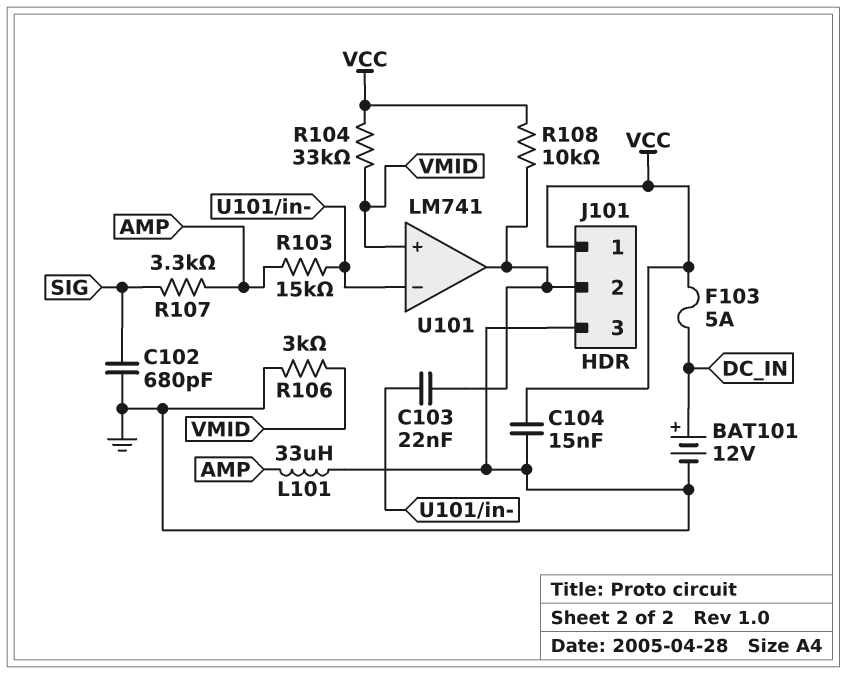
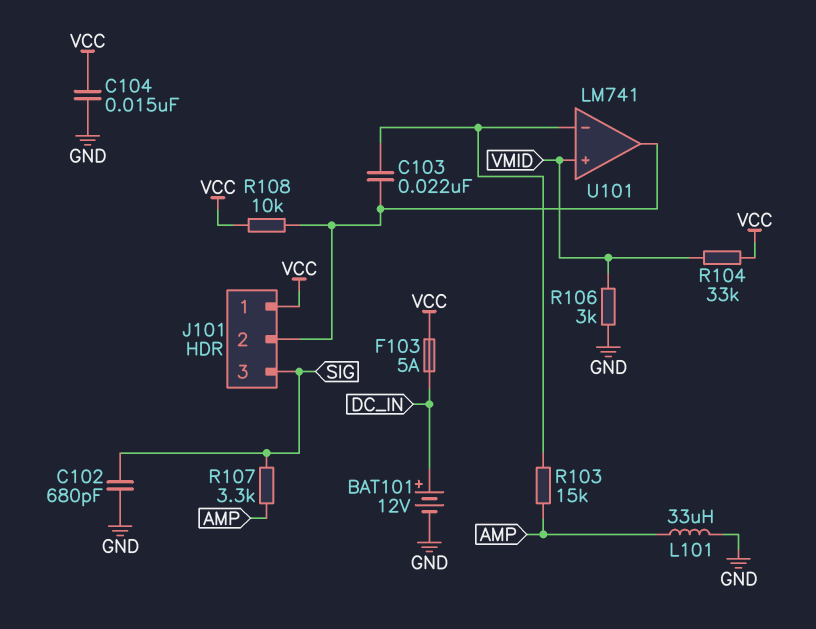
J101 pin 3: GND -> SIG

